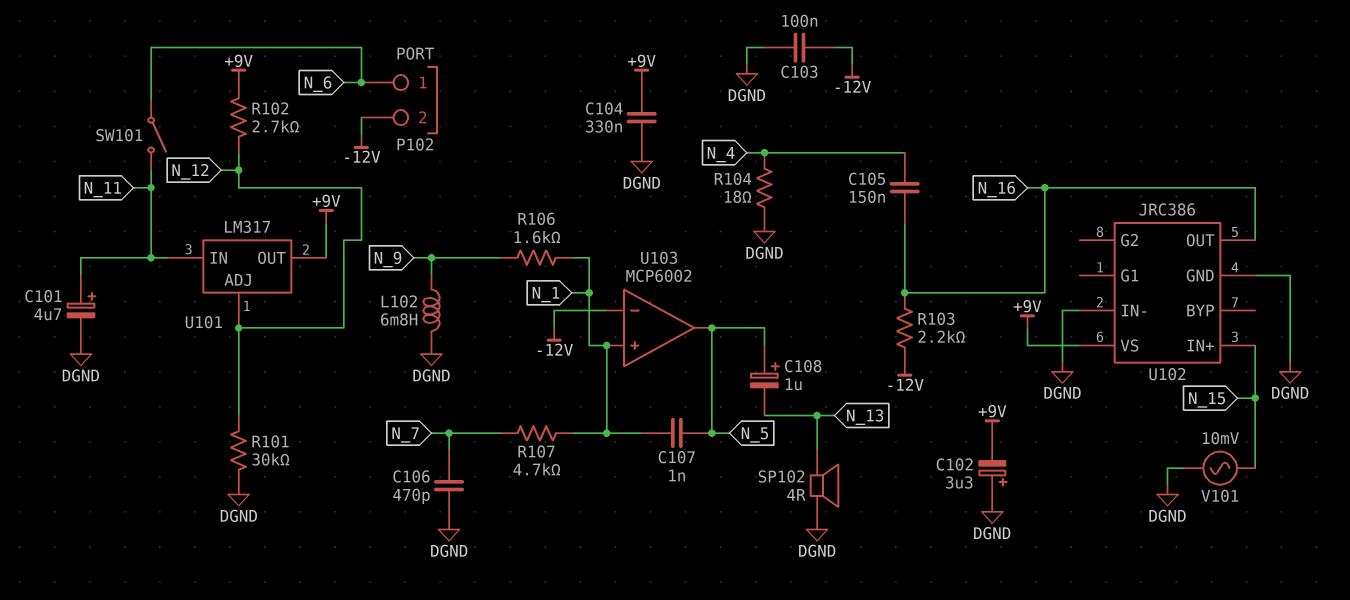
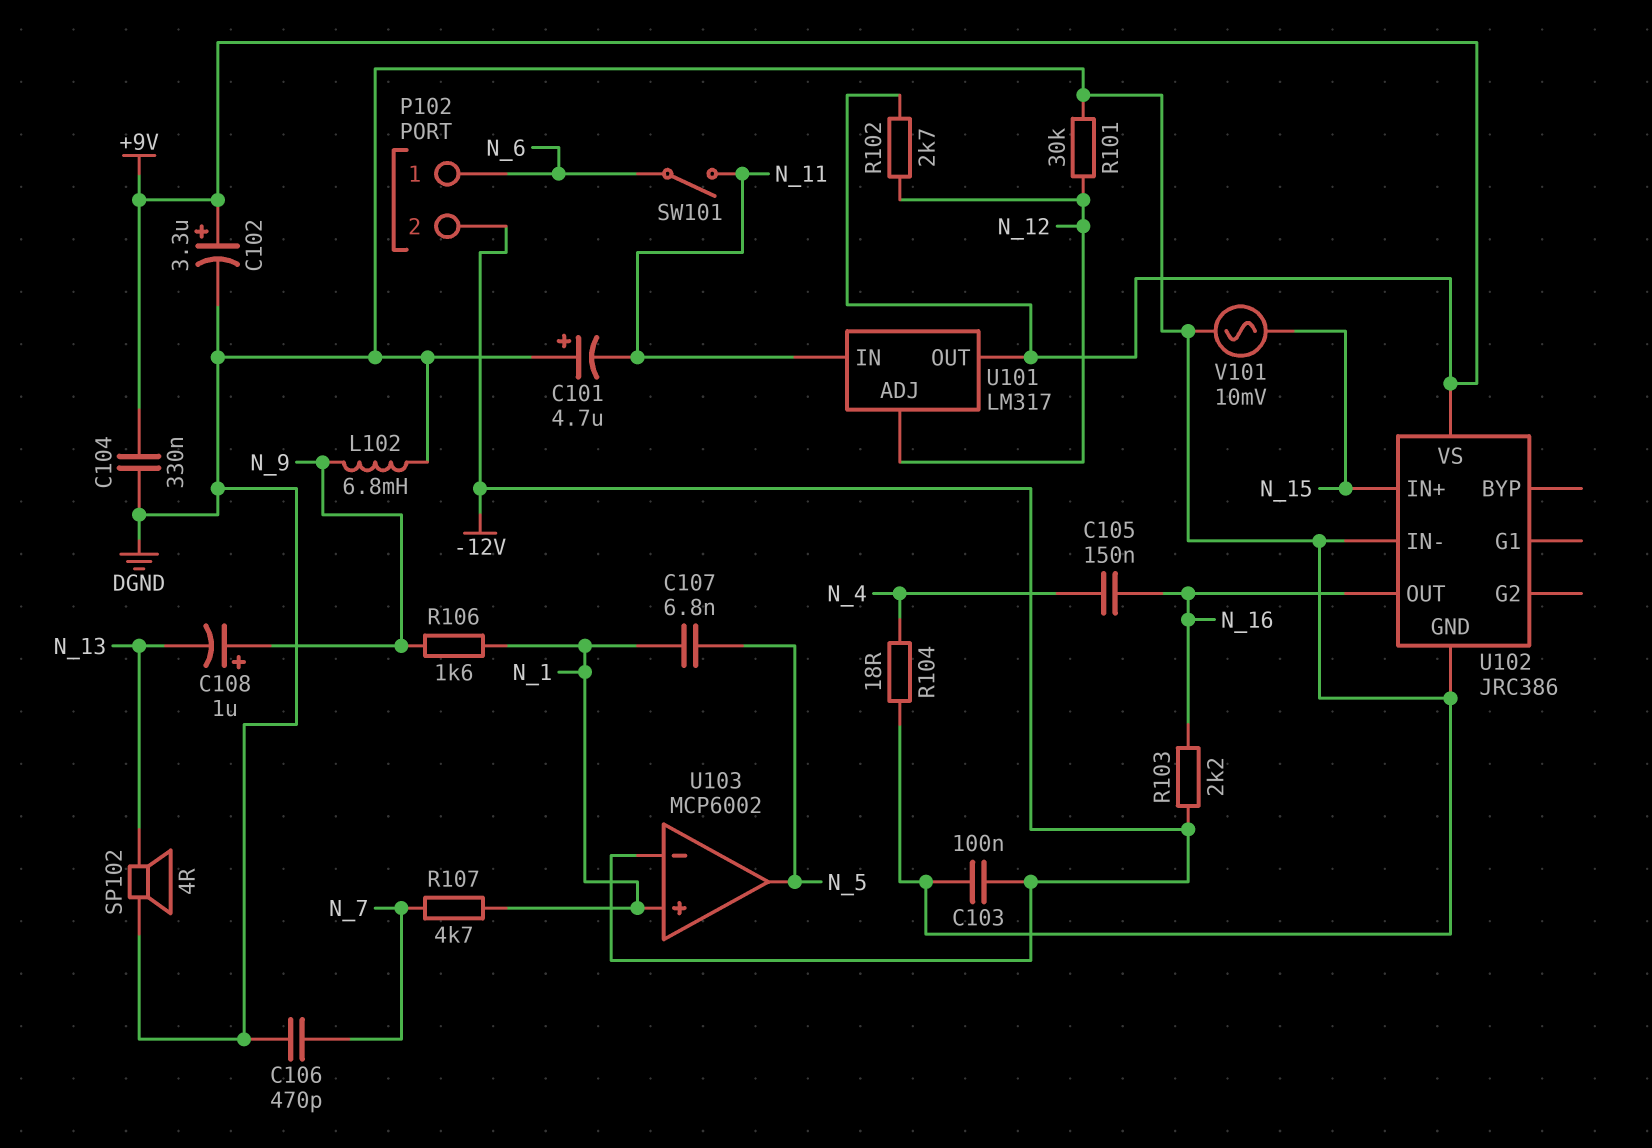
C101: 4.7uF (plus N_11, minus DGND) -> 4.7uF (plus DGND, minus N_11)
C102: 3.3uF (plus DGND, minus +9V) -> 3.3uF (plus +9V, minus DGND)
C107: 1nF (N_1, N_5) -> 6.8nF (N_1, N_5)
C108: 1uF (plus N_5, minus N_13) -> 1uF (plus N_9, minus N_13)

